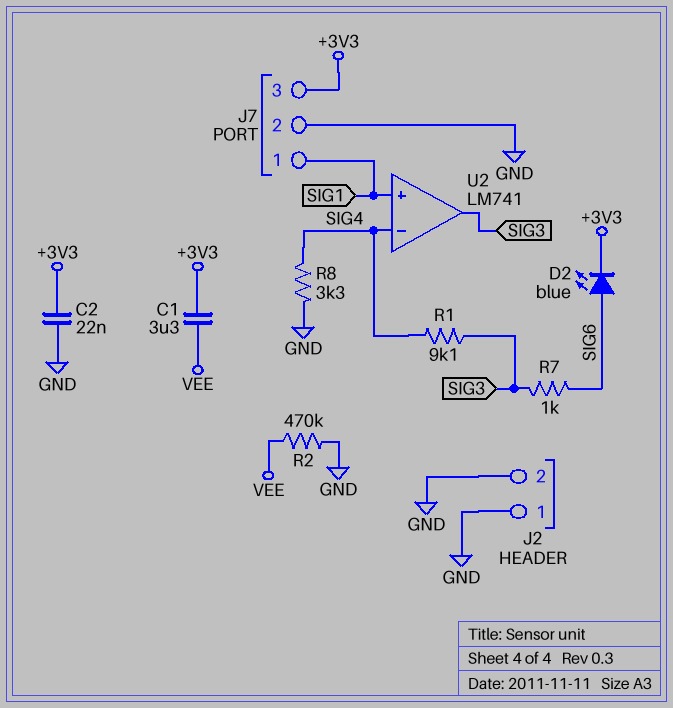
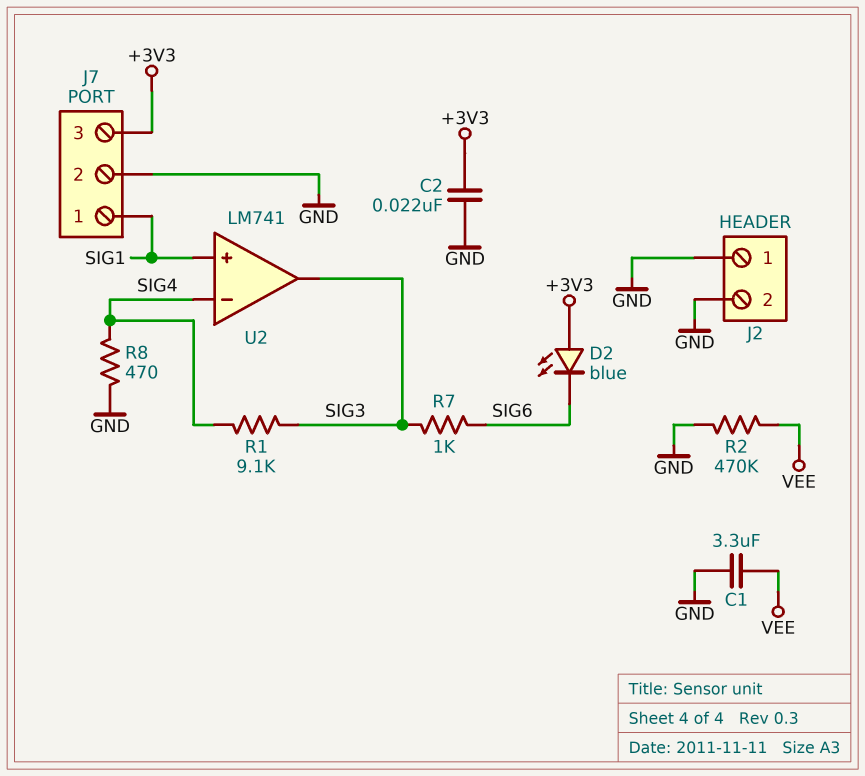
C1: 3.3uF (+3V3, VEE) -> 3.3uF (GND, VEE)
D2: LED blue (A SIG6, K +3V3) -> LED blue (A +3V3, K SIG6)
R8: 3.3k (GND, SIG4) -> 470 (GND, SIG4)

